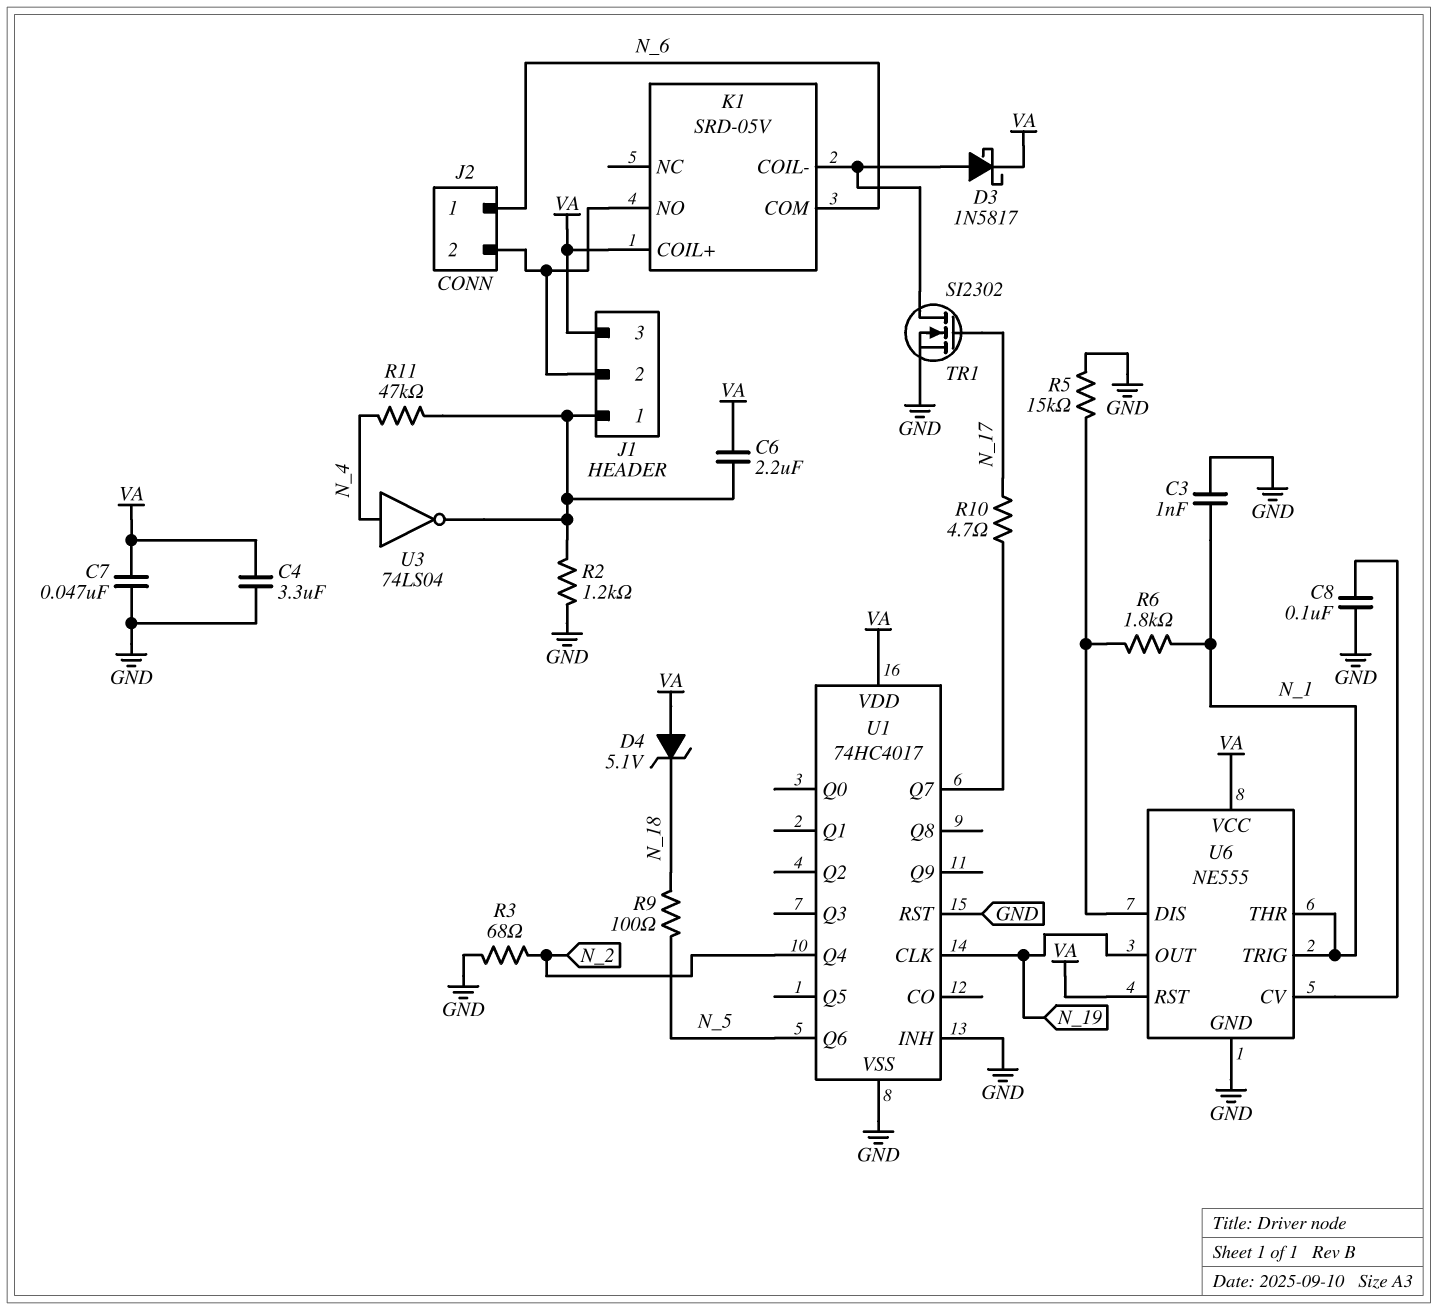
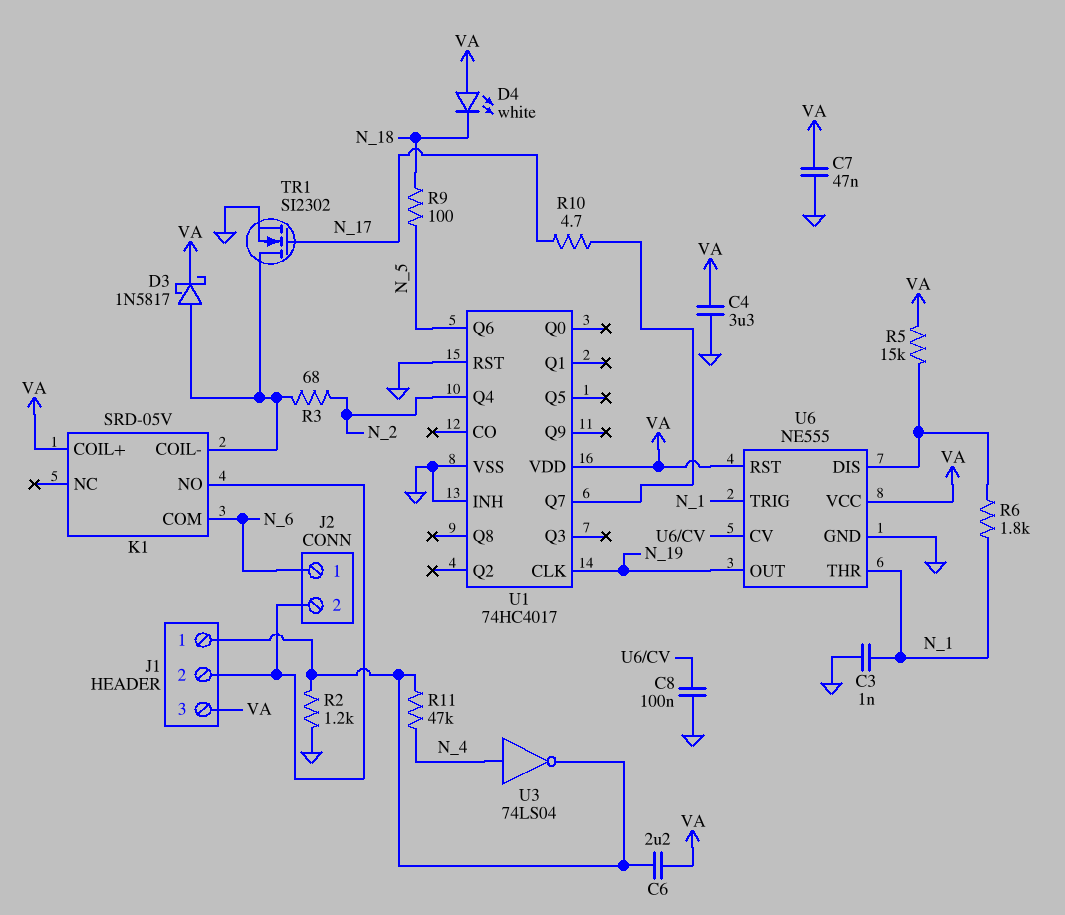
D4: zener 5.1V (A VA, K N_18) -> LED white (A VA, K N_18)
R3: 68 (GND, N_2) -> 68 (K1/COIL-, N_2)
R5: 15k (GND, U6/DIS) -> 15k (U6/DIS, VA)

